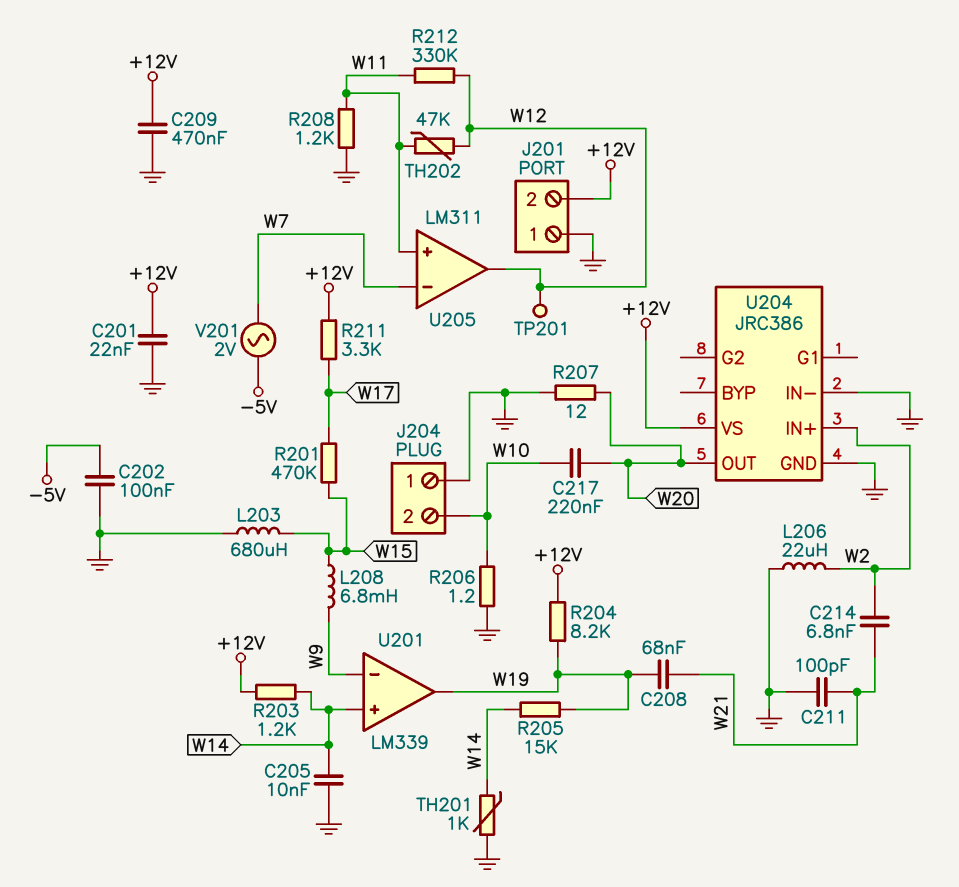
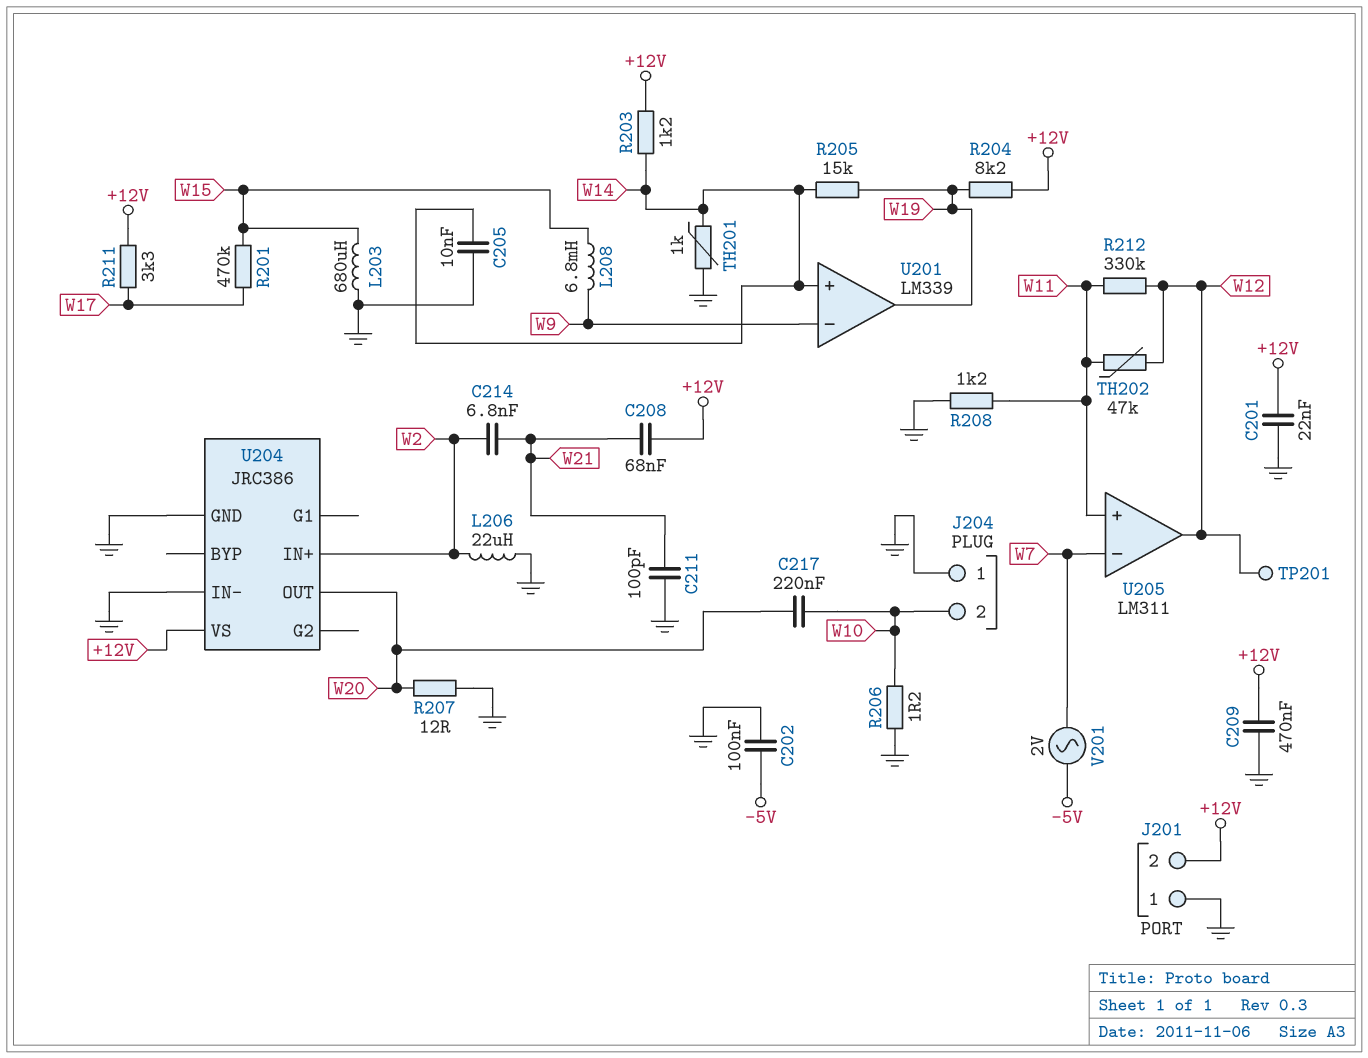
C208: 68nF (W19, W21) -> 68nF (+12V, W21)

